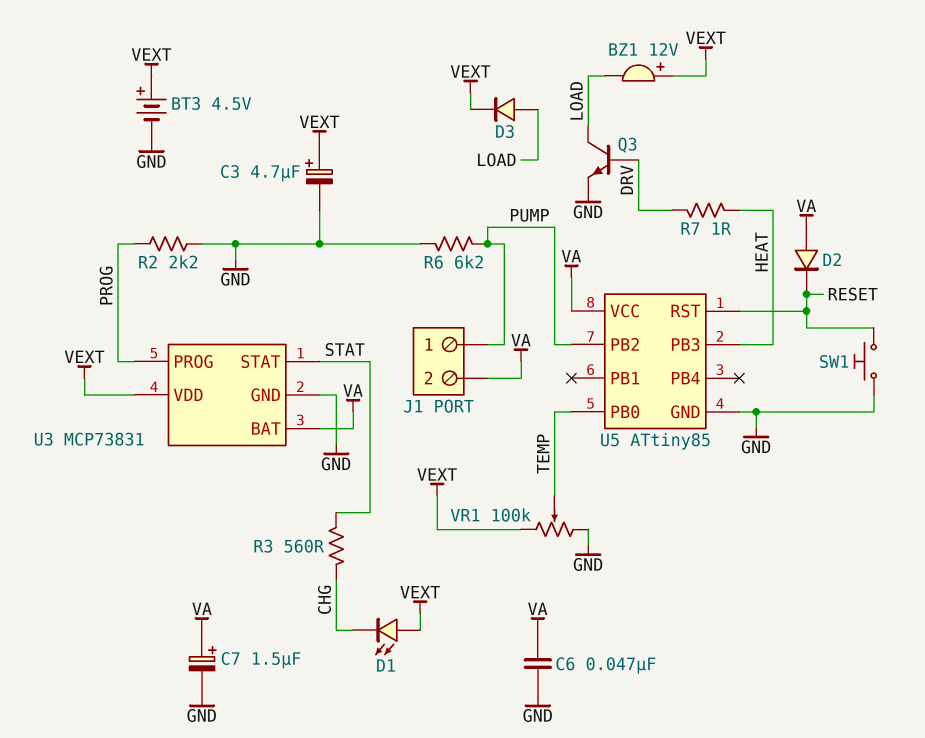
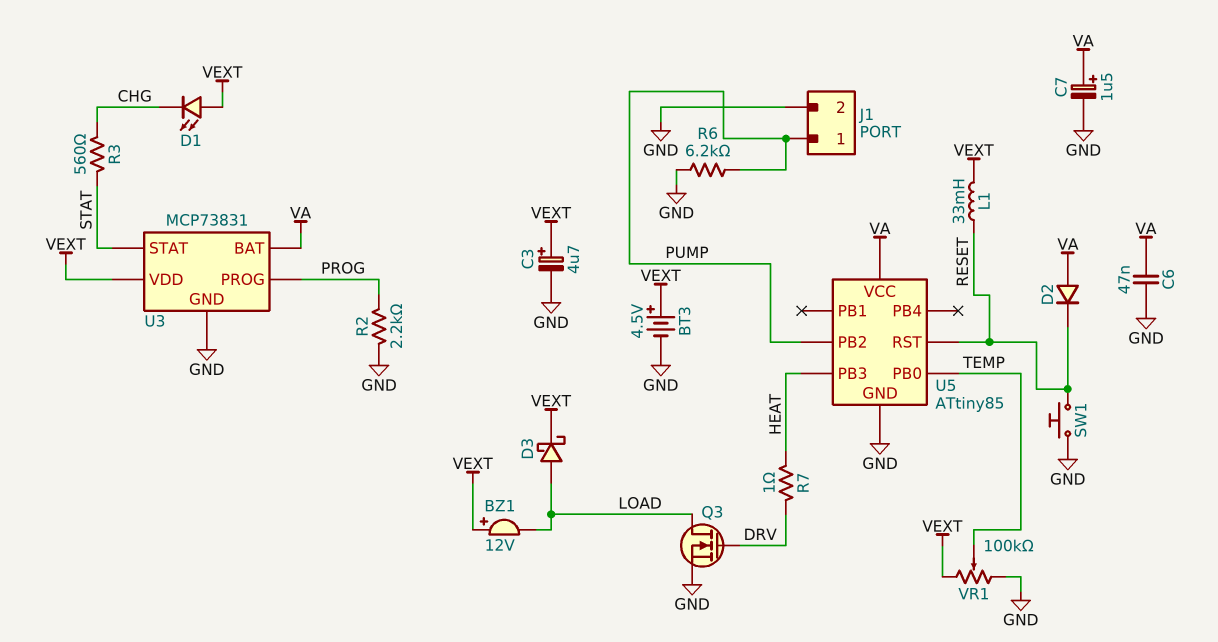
D3: diode (A LOAD, K VEXT) -> schottky (A LOAD, K VEXT)
J1 pin 2: VA -> GND
L1: none -> 33mH (RESET, VEXT)
Q3: NPN (B DRV, C LOAD, E GND) -> NMOS (G DRV, D LOAD, S GND)

